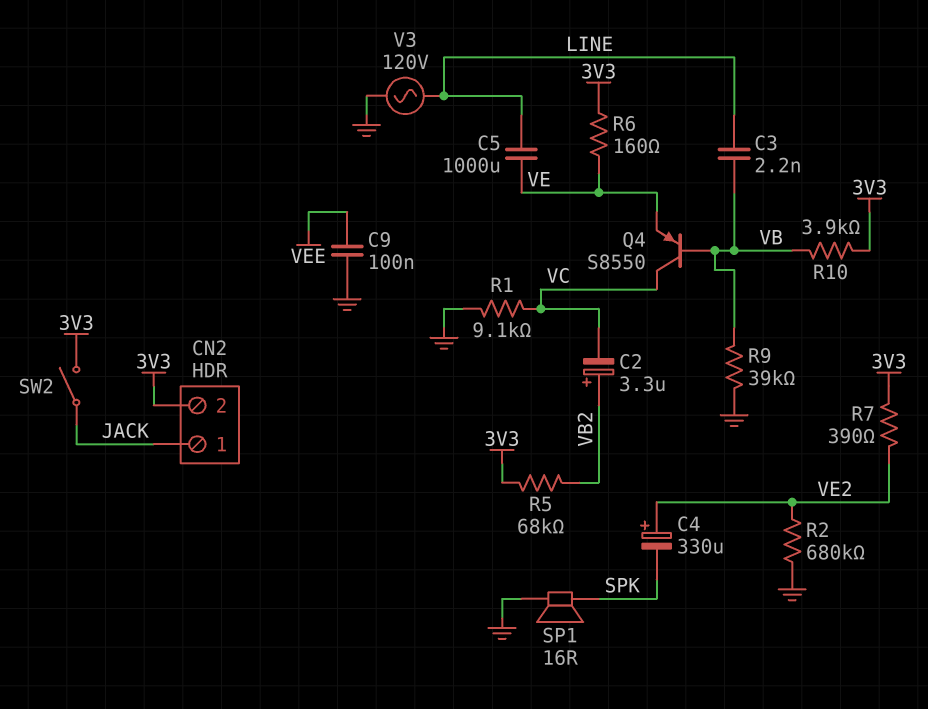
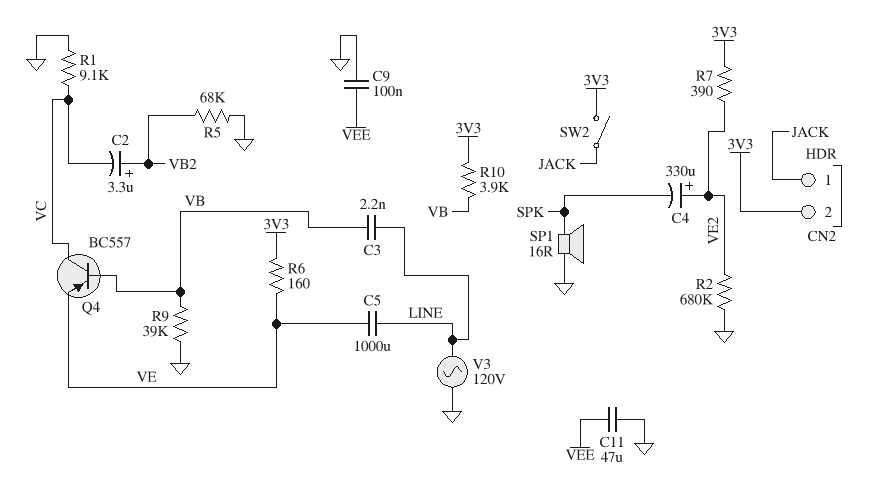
C11: none -> 47uF (GND, VEE)
Q4: PNP S8550 (B VB, C VC, E VE) -> PNP BC557 (B VB, C VC, E VE)
R5: 68k (3V3, VB2) -> 68k (GND, VB2)

